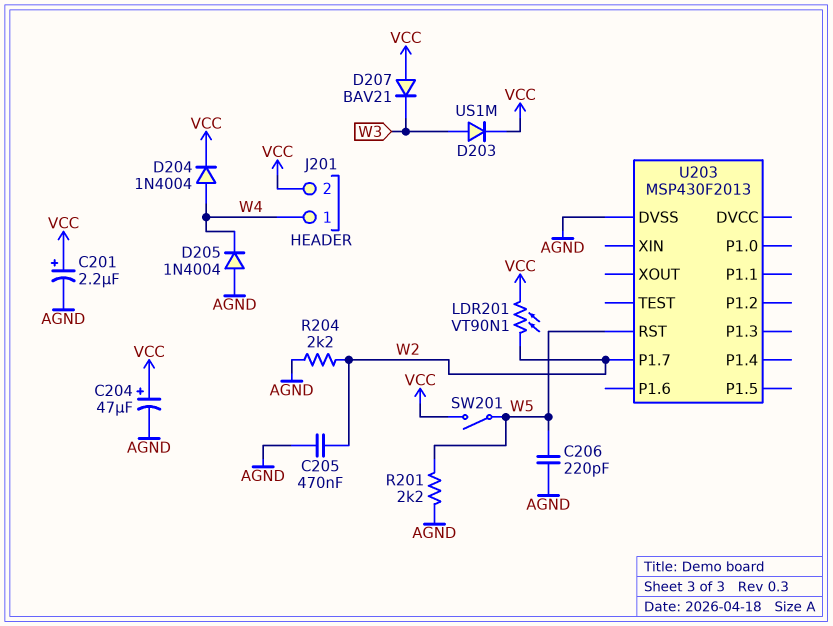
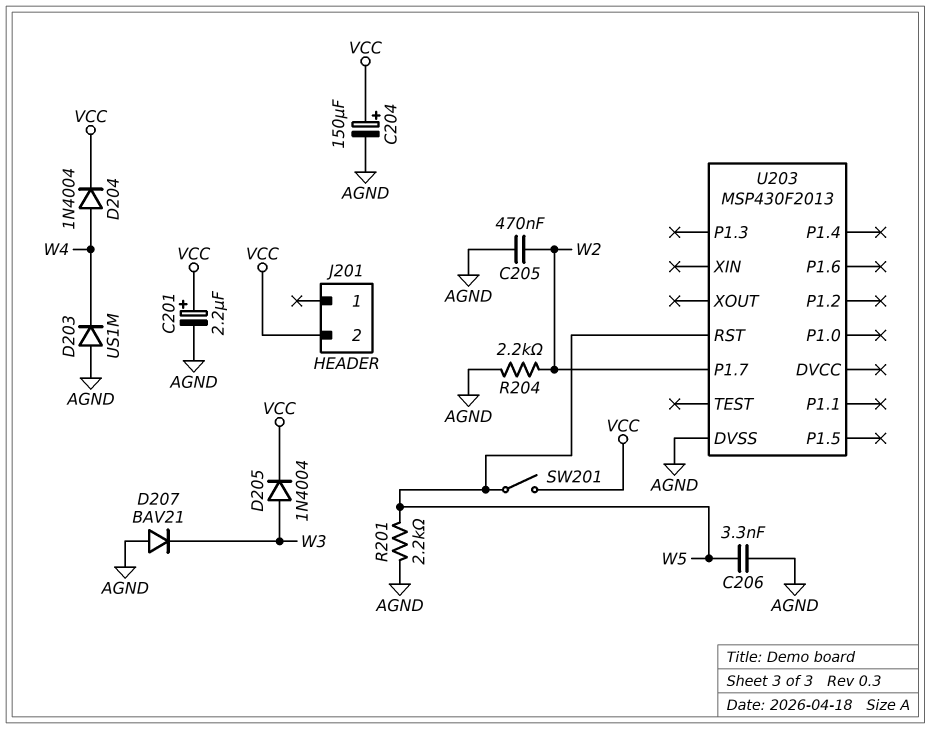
C204: 47uF (plus VCC, minus AGND) -> 150uF (plus VCC, minus AGND)
C206: 220pF (AGND, W5) -> 3.3nF (AGND, W5)
D203: diode US1M (A W3, K VCC) -> diode US1M (A AGND, K W4)
D205: diode 1N4004 (A AGND, K W4) -> diode 1N4004 (A W3, K VCC)
D207: diode BAV21 (A VCC, K W3) -> diode BAV21 (A AGND, K W3)
J201 pin 1: W4 -> none
LDR201: VT90N1 (VCC, W2) -> none

